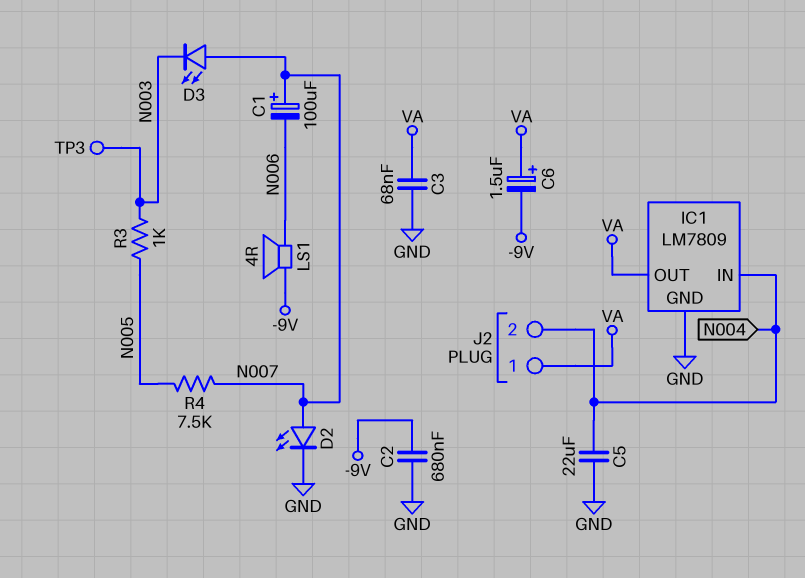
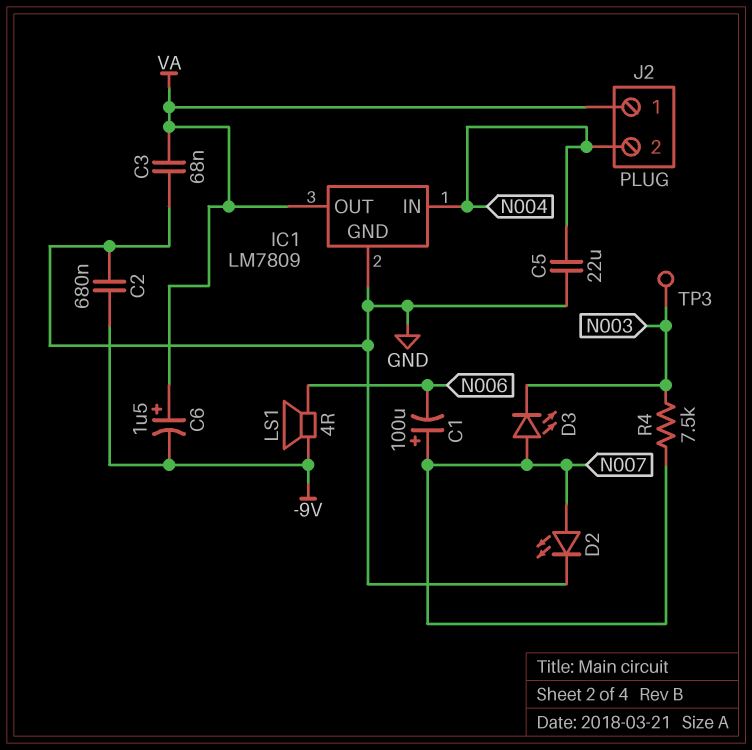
R3: 1k (N003, N005) -> none
R4: 7.5k (N005, N007) -> 7.5k (N003, N007)

